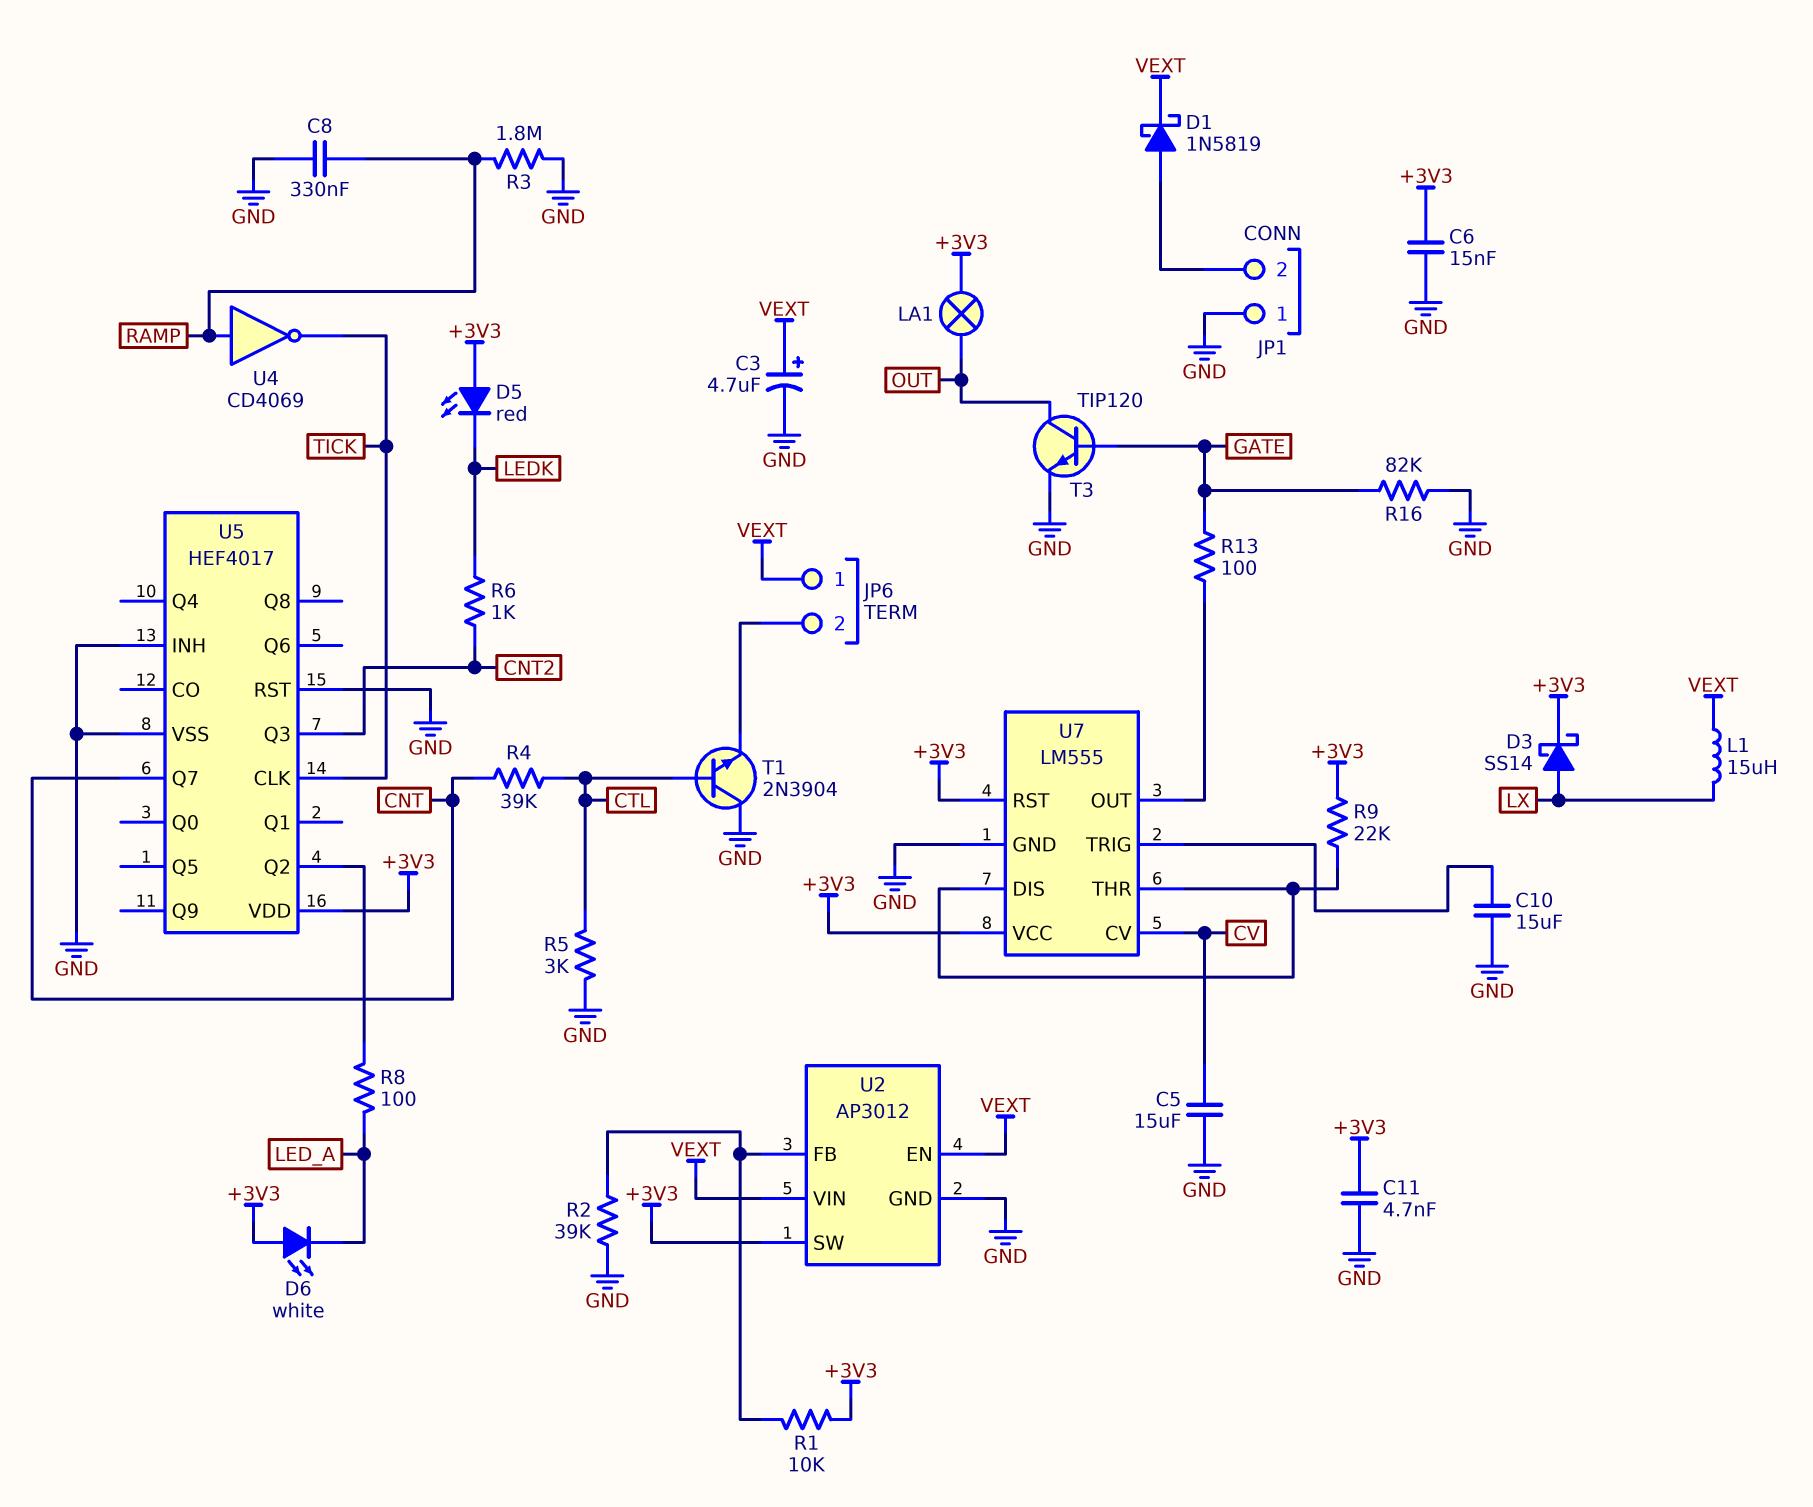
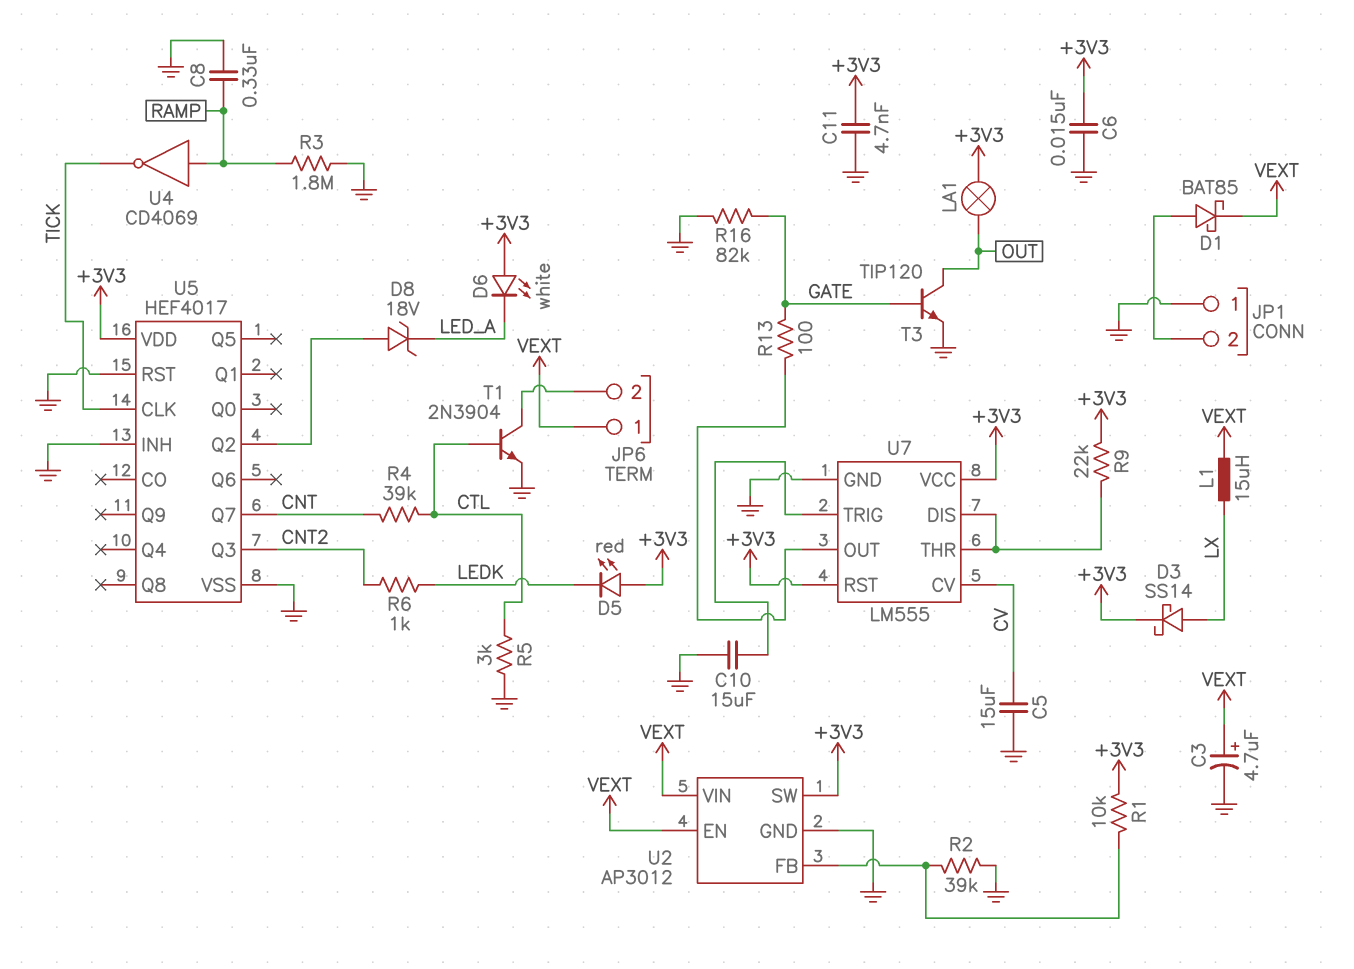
D1: schottky 1N5819 (A JP1/2, K VEXT) -> schottky BAT85 (A JP1/2, K VEXT)
D8: none -> zener 18V (A U5/Q2, K LED_A)
R8: 100 (LED_A, U5/Q2) -> none
T1: NPN 2N3904 (B CTL, C GND, E JP6/2) -> NPN 2N3904 (B CTL, C JP6/2, E GND)

